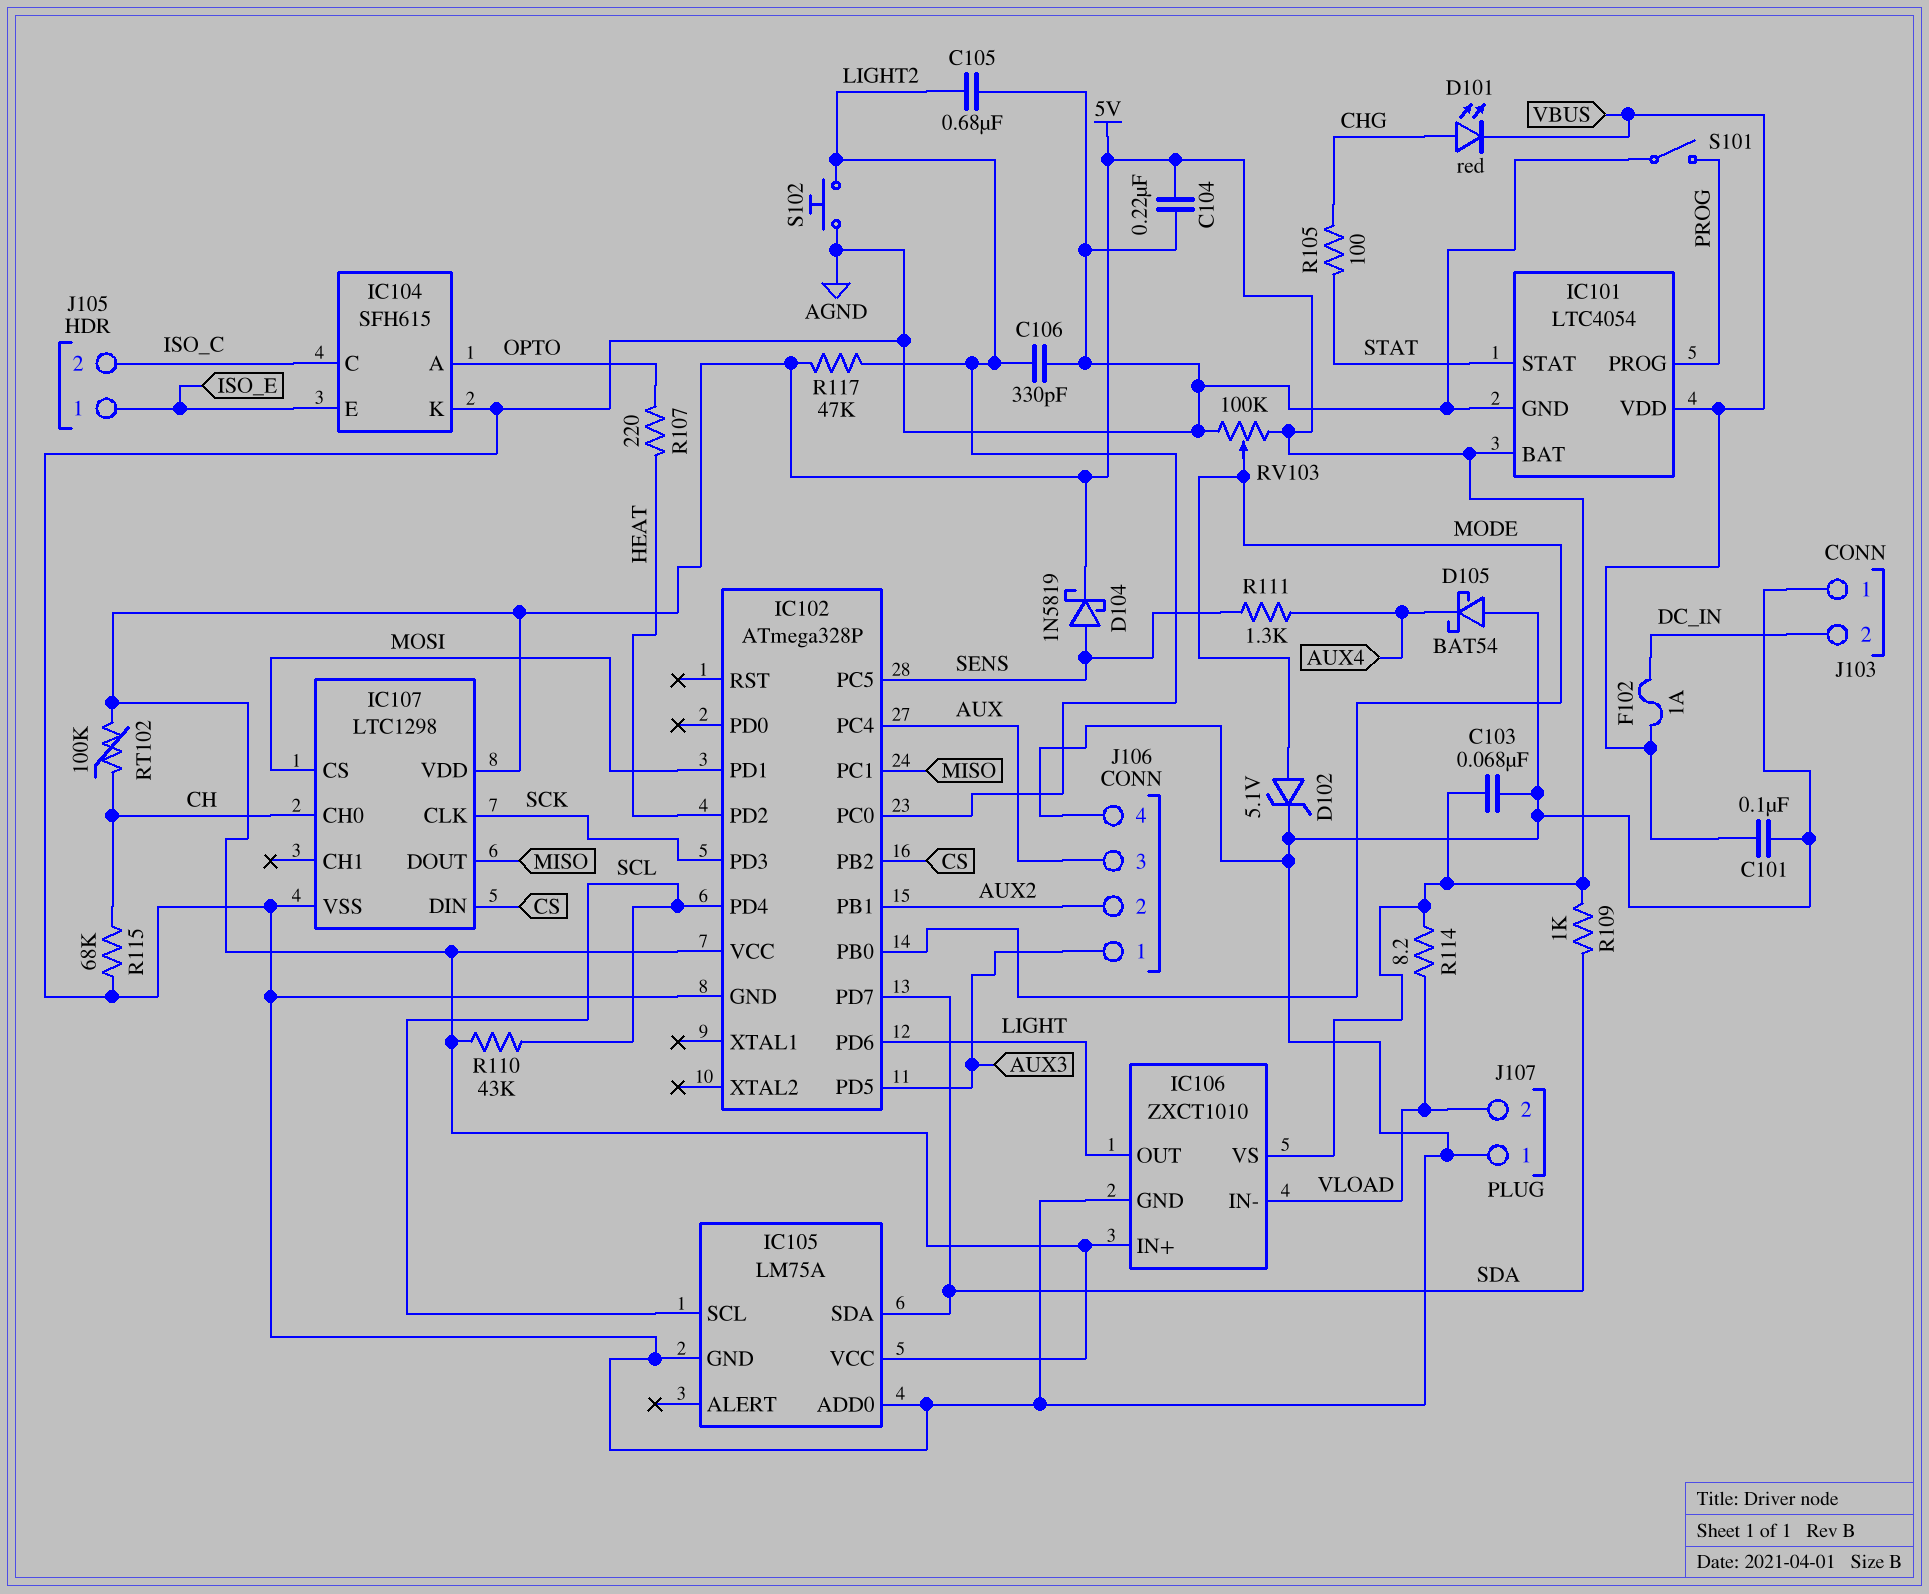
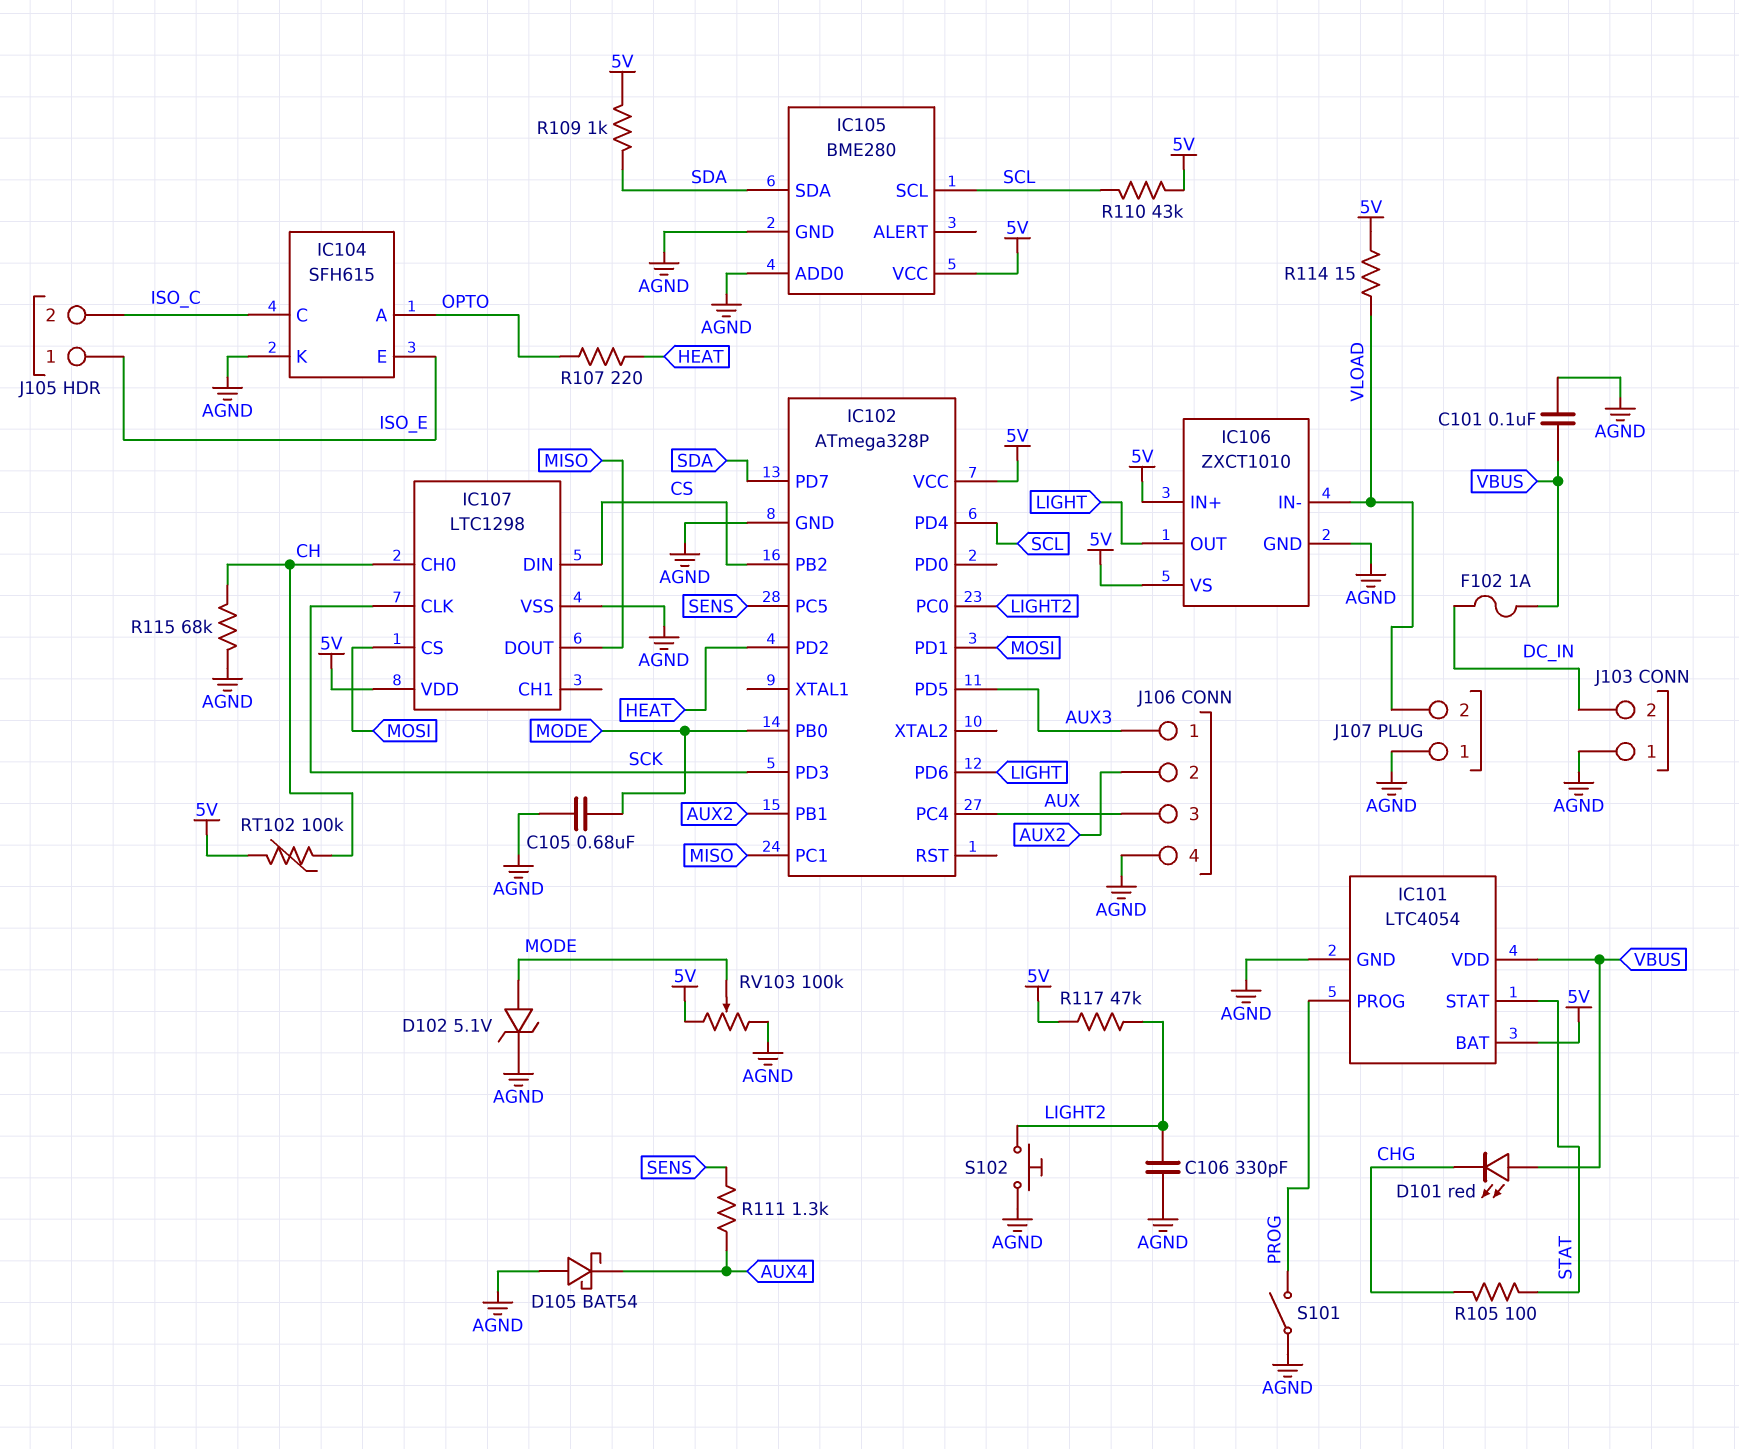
C103: 68nF (5V, AGND) -> none
C104: 220nF (5V, AGND) -> none
C105: 680nF (AGND, LIGHT2) -> 680nF (AGND, MODE)
D101: LED red (A CHG, K VBUS) -> LED red (A VBUS, K CHG)
D104: schottky 1N5819 (A SENS, K 5V) -> none
IC105: LM75A -> BME280
R114: 8.2 (5V, VLOAD) -> 15 (5V, VLOAD)

